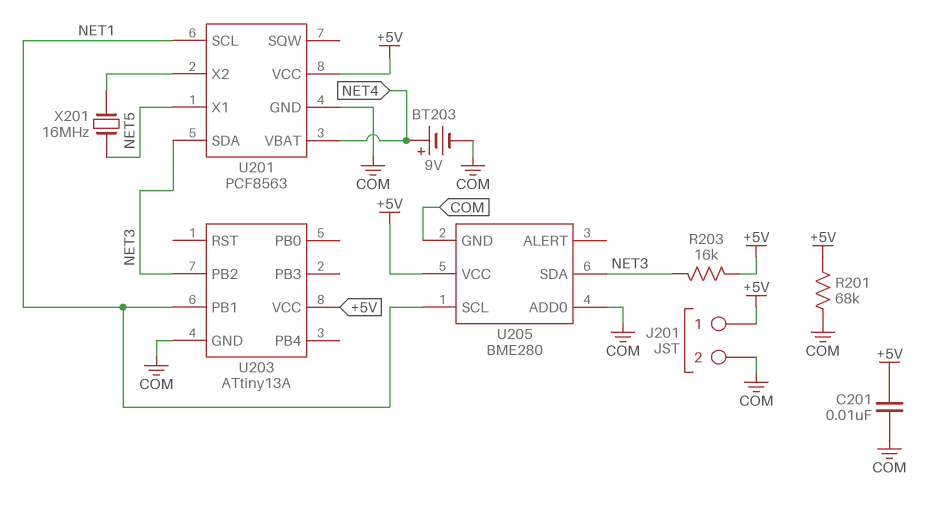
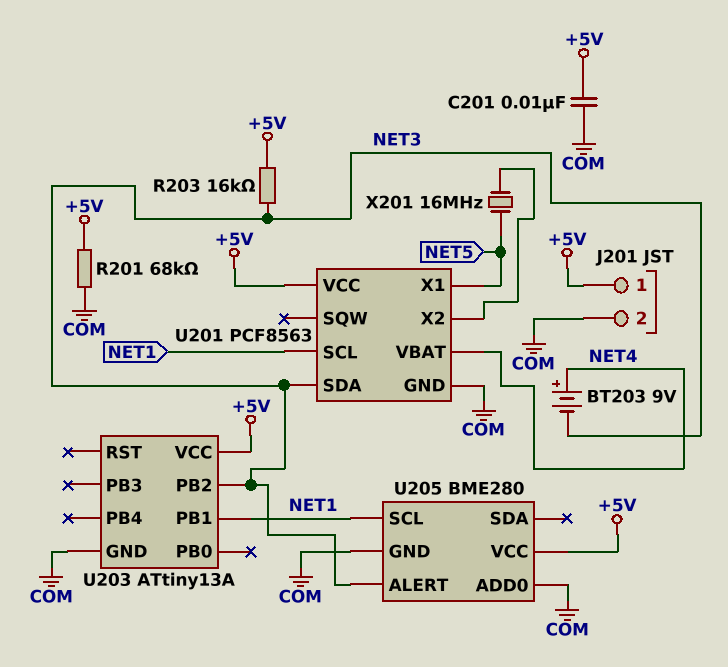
BT203: 9V (plus NET4, minus COM) -> 9V (plus NET4, minus NET3)
U205 pin ALERT: none -> NET3
U205 pin SDA: NET3 -> none

